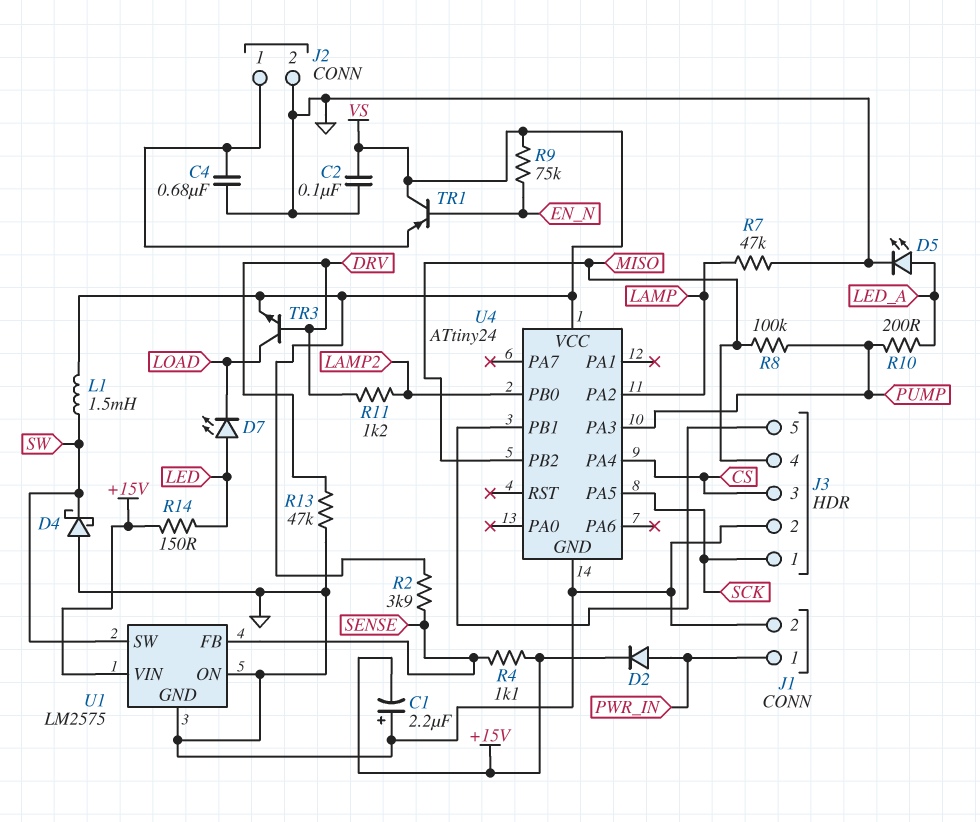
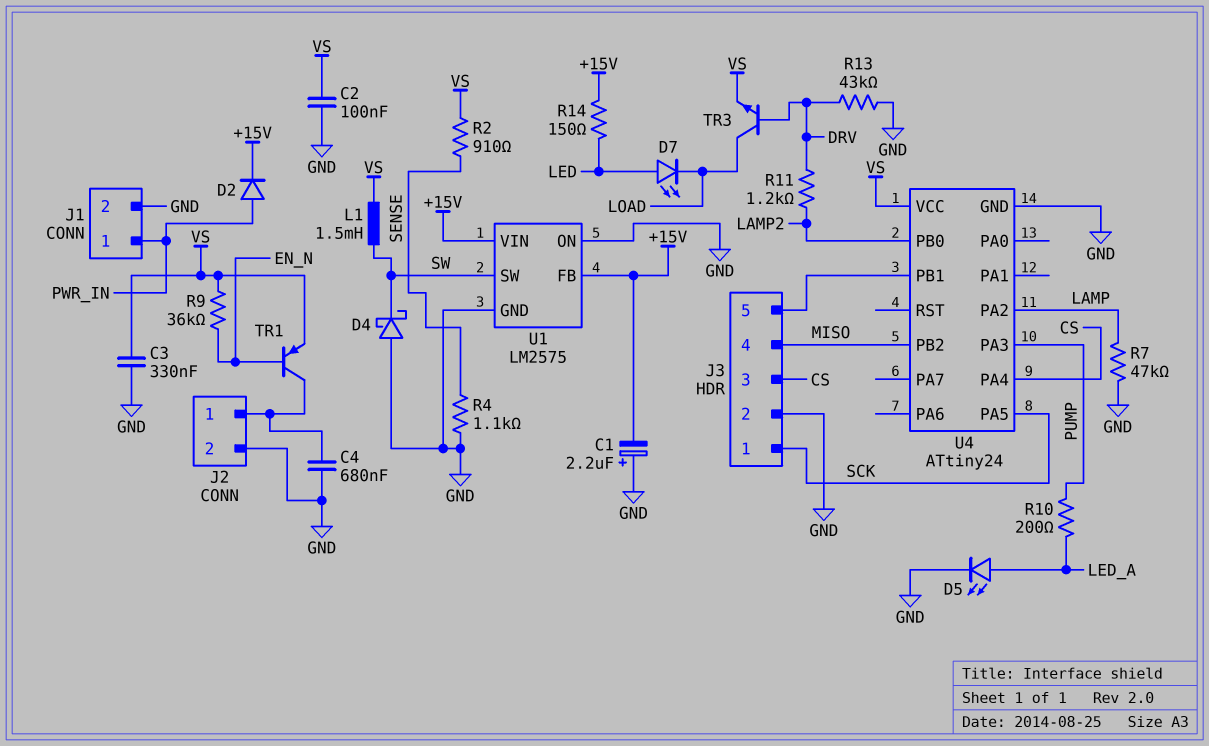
C3: none -> 330nF (GND, VS)
R2: 3.9k (SENSE, VS) -> 910 (SENSE, VS)
R4: 1.1k (+15V, SENSE) -> 1.1k (GND, SENSE)
R8: 100k (MISO, PUMP) -> none
R9: 75k (EN_N, VS) -> 36k (EN_N, VS)
R13: 47k (DRV, GND) -> 43k (DRV, GND)
TR1: PNP (B EN_N, C VS, E J2/1) -> PNP (B EN_N, C J2/1, E VS)
U1 pin FB: SENSE -> +15V

